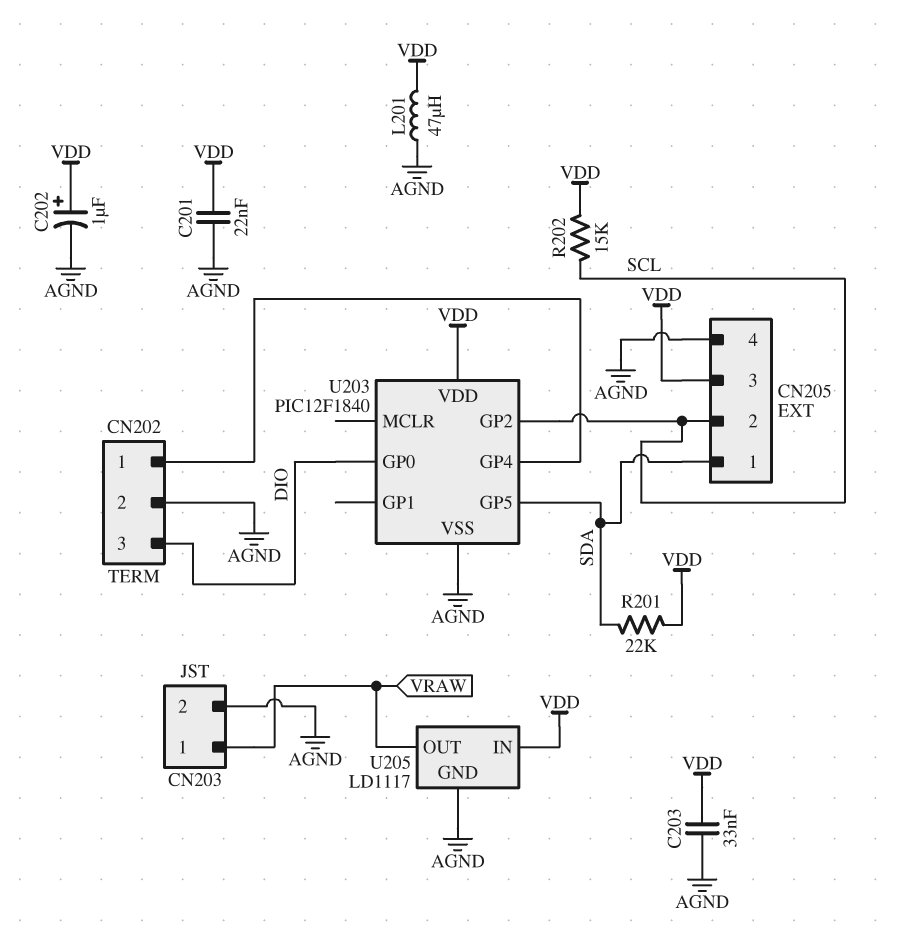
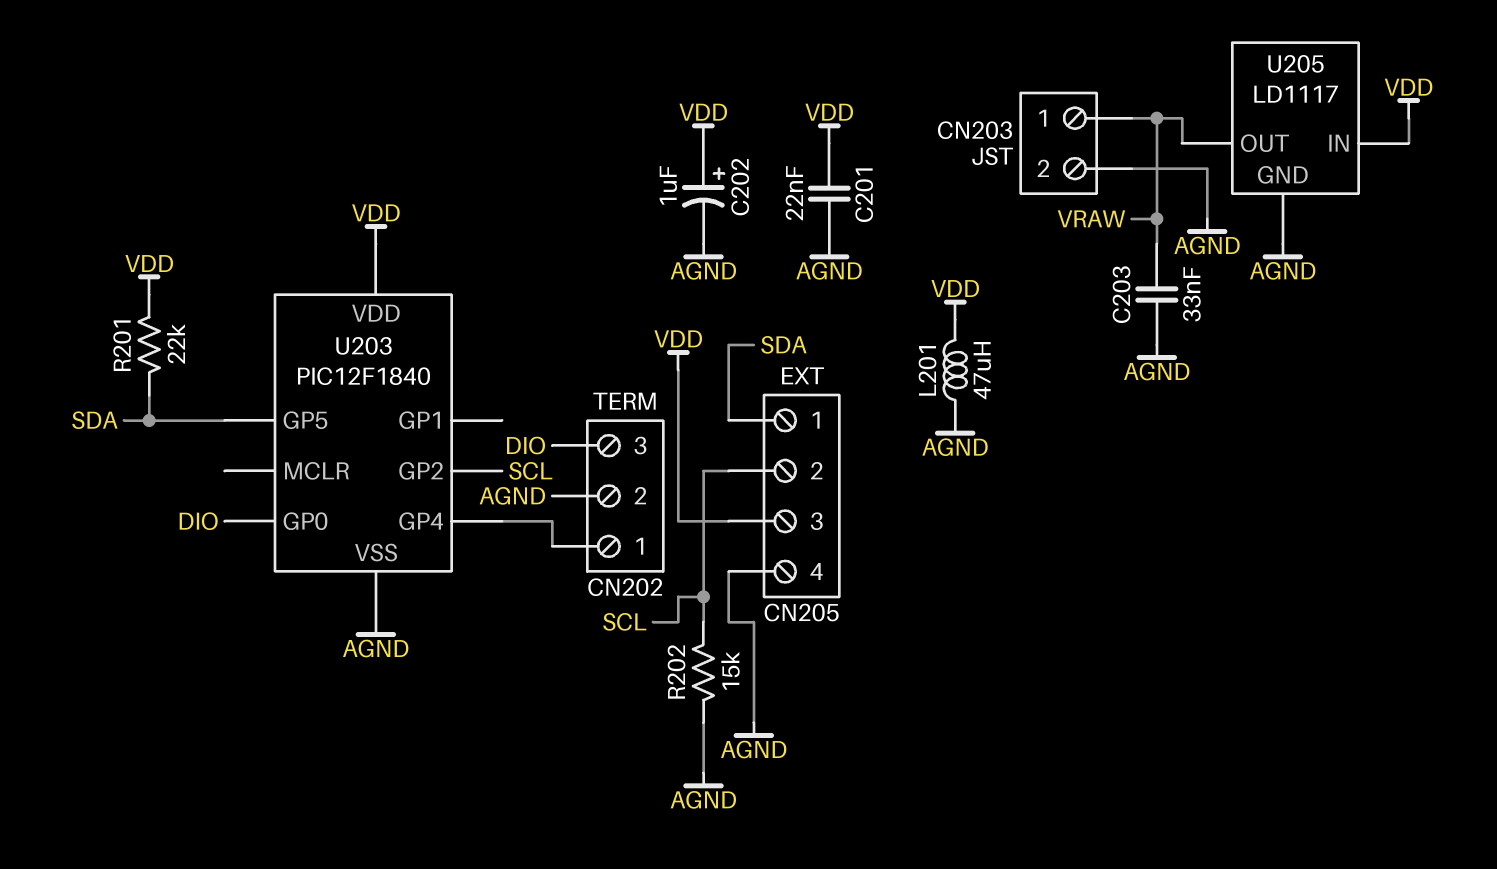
C203: 33nF (AGND, VDD) -> 33nF (AGND, VRAW)
R202: 15k (SCL, VDD) -> 15k (AGND, SCL)

